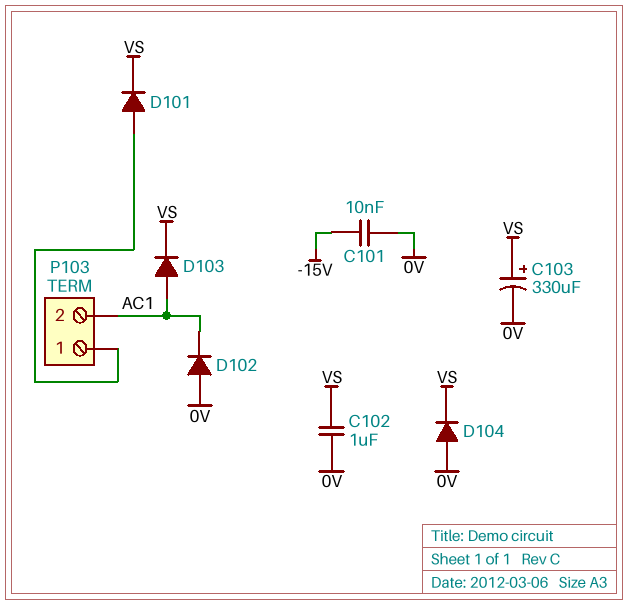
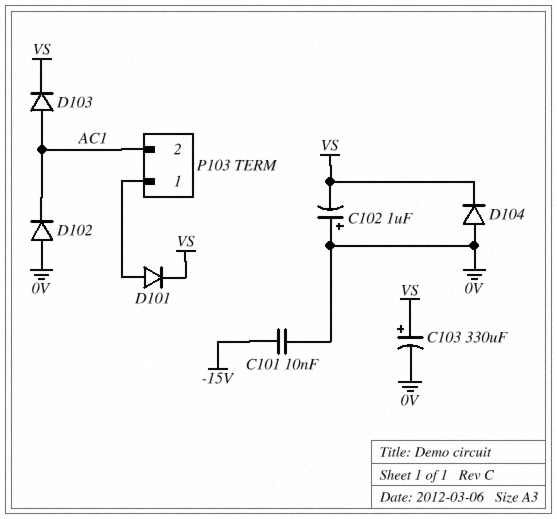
C102: 1uF (0V, VS) -> 1uF (plus 0V, minus VS)

